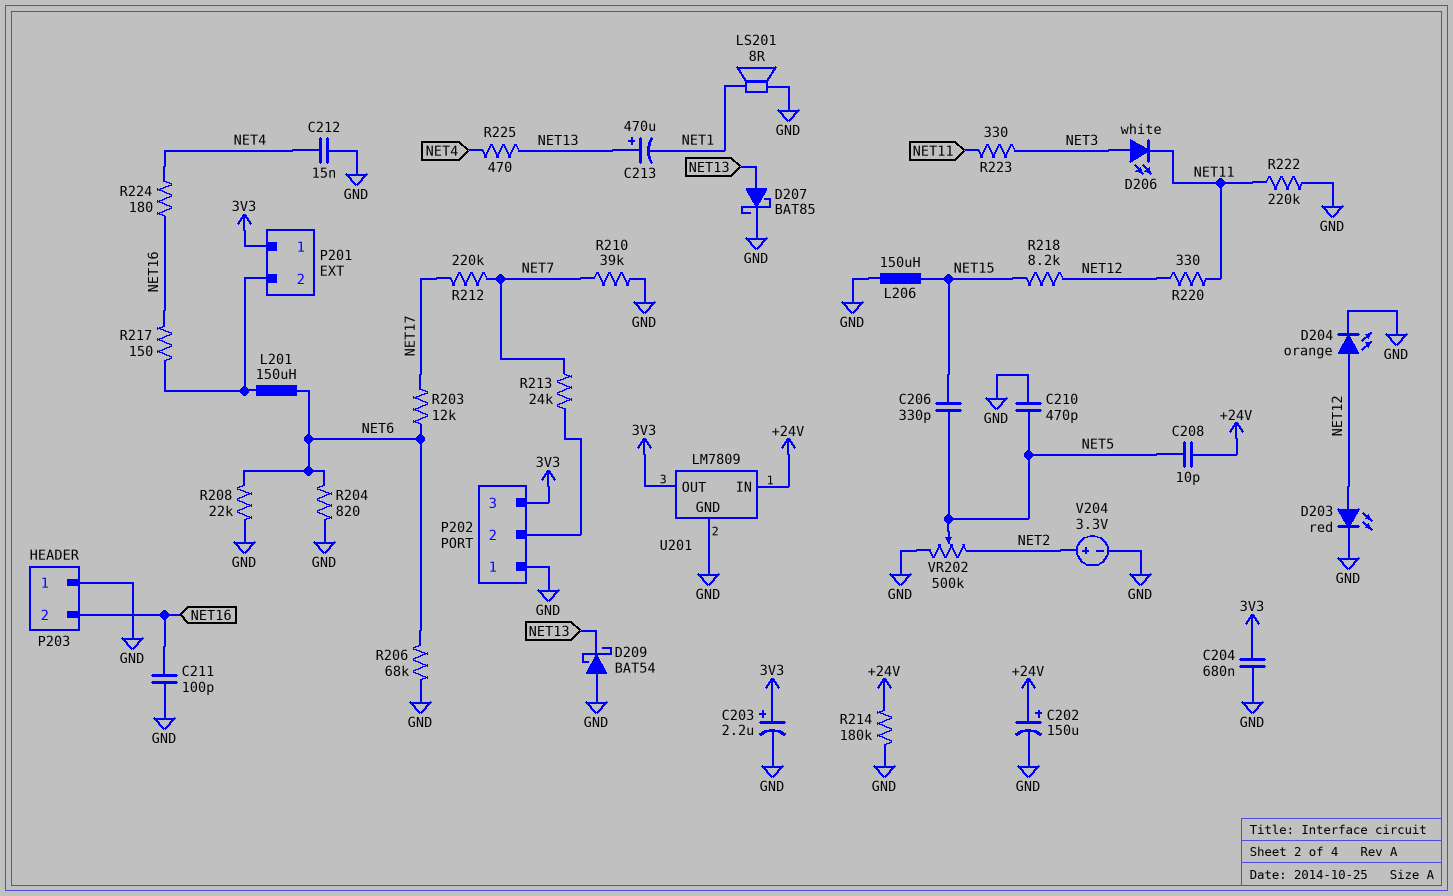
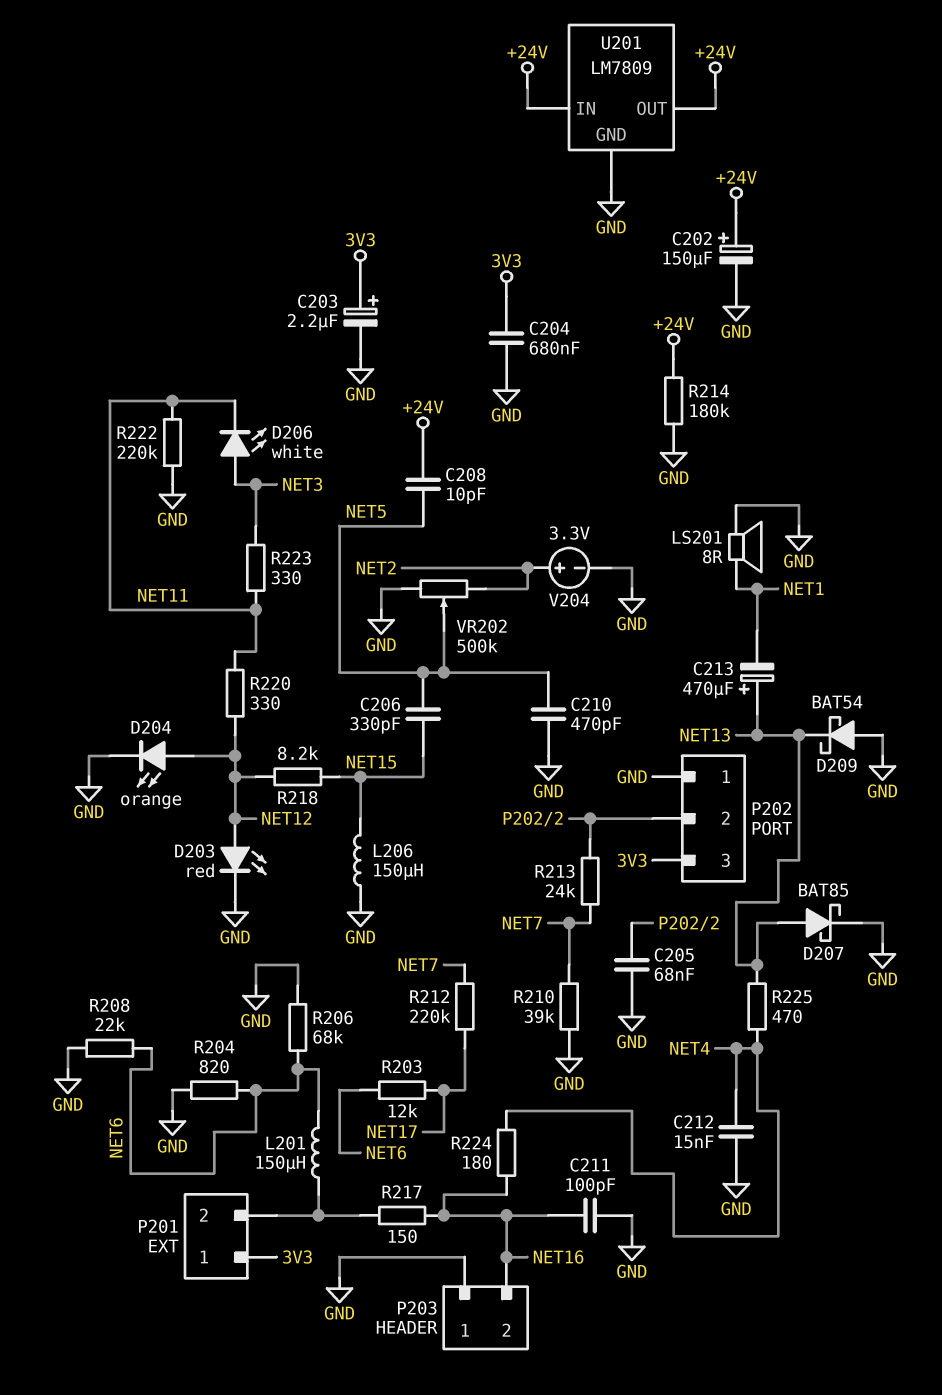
C205: none -> 68nF (GND, P202/2)
U201 pin OUT: 3V3 -> +24V

